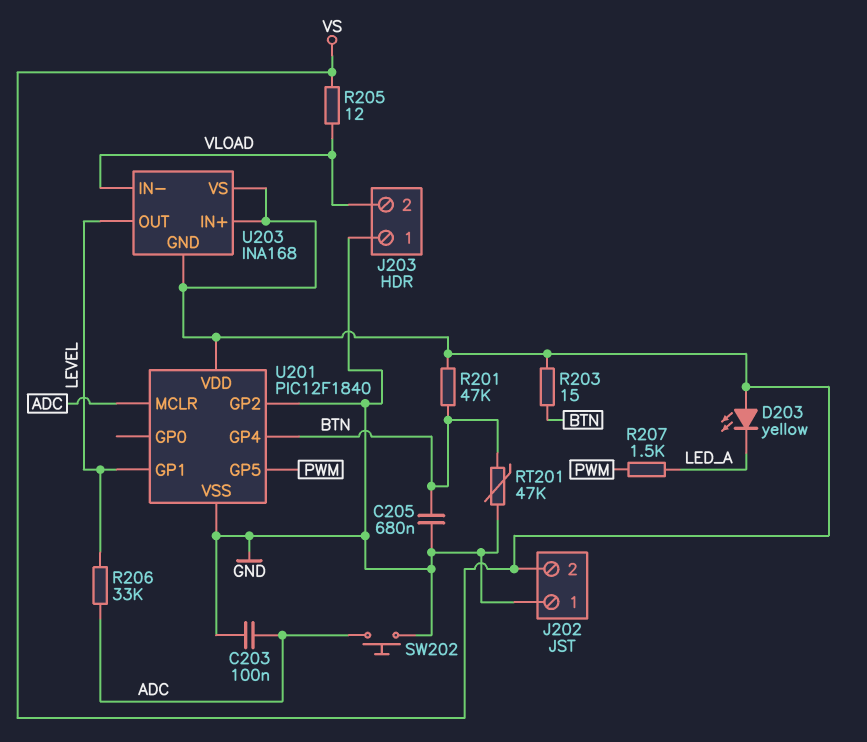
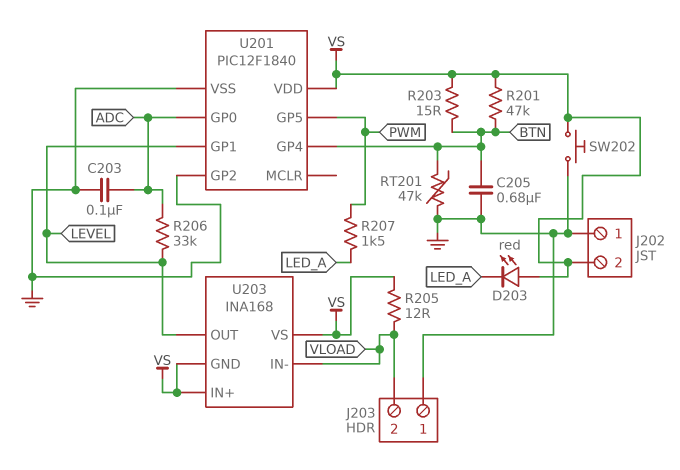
D203: LED yellow (A VS, K LED_A) -> LED red (A VS, K LED_A)
SW202: button (ADC, GND) -> button (GND, VS)
U201 pin GP0: none -> ADC
U201 pin MCLR: ADC -> none

